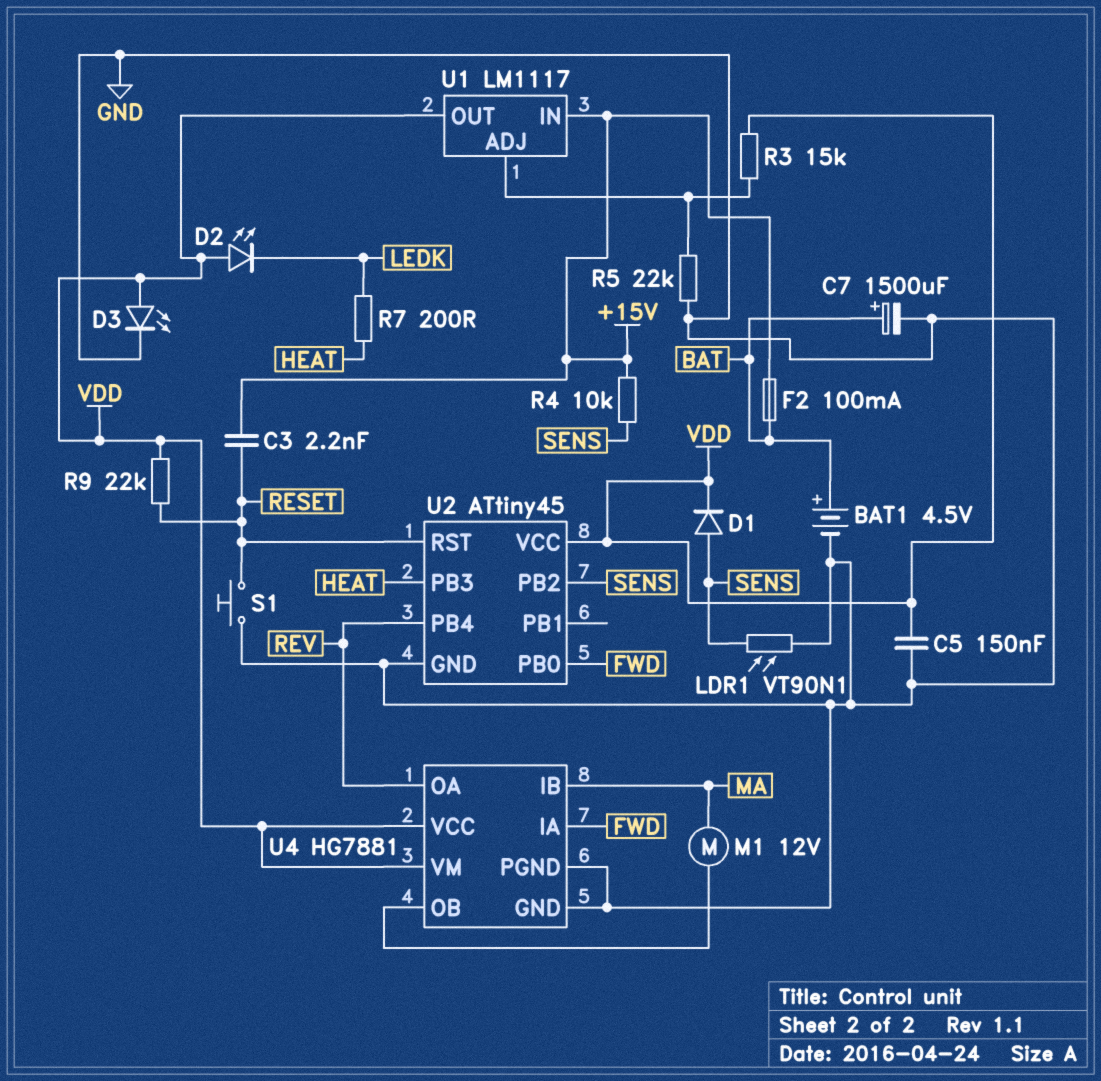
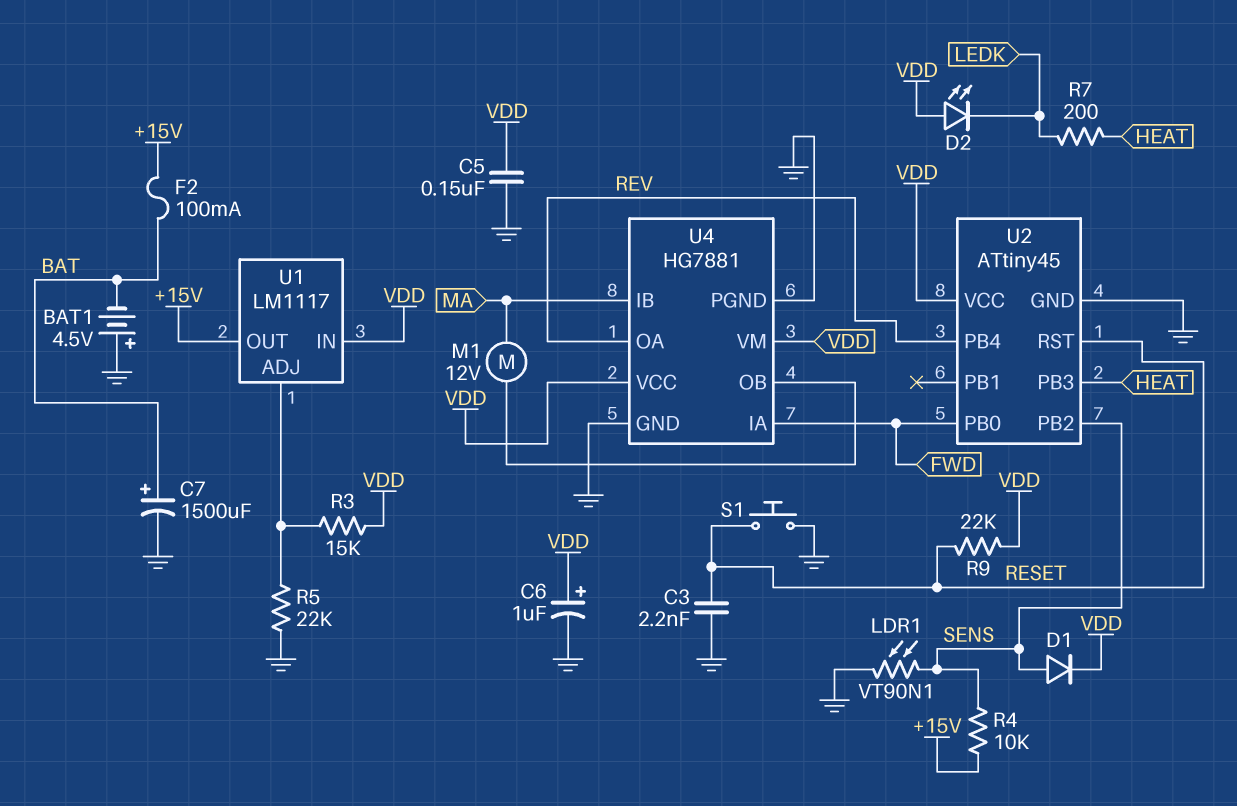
BAT1: 4.5V (plus BAT, minus GND) -> 4.5V (plus GND, minus BAT)
C3: 2.2nF (+15V, RESET) -> 2.2nF (GND, RESET)
C6: none -> 1uF (plus VDD, minus GND)
D3: LED (A VDD, K GND) -> none
U1 pin IN: +15V -> VDD
U1 pin OUT: VDD -> +15V

